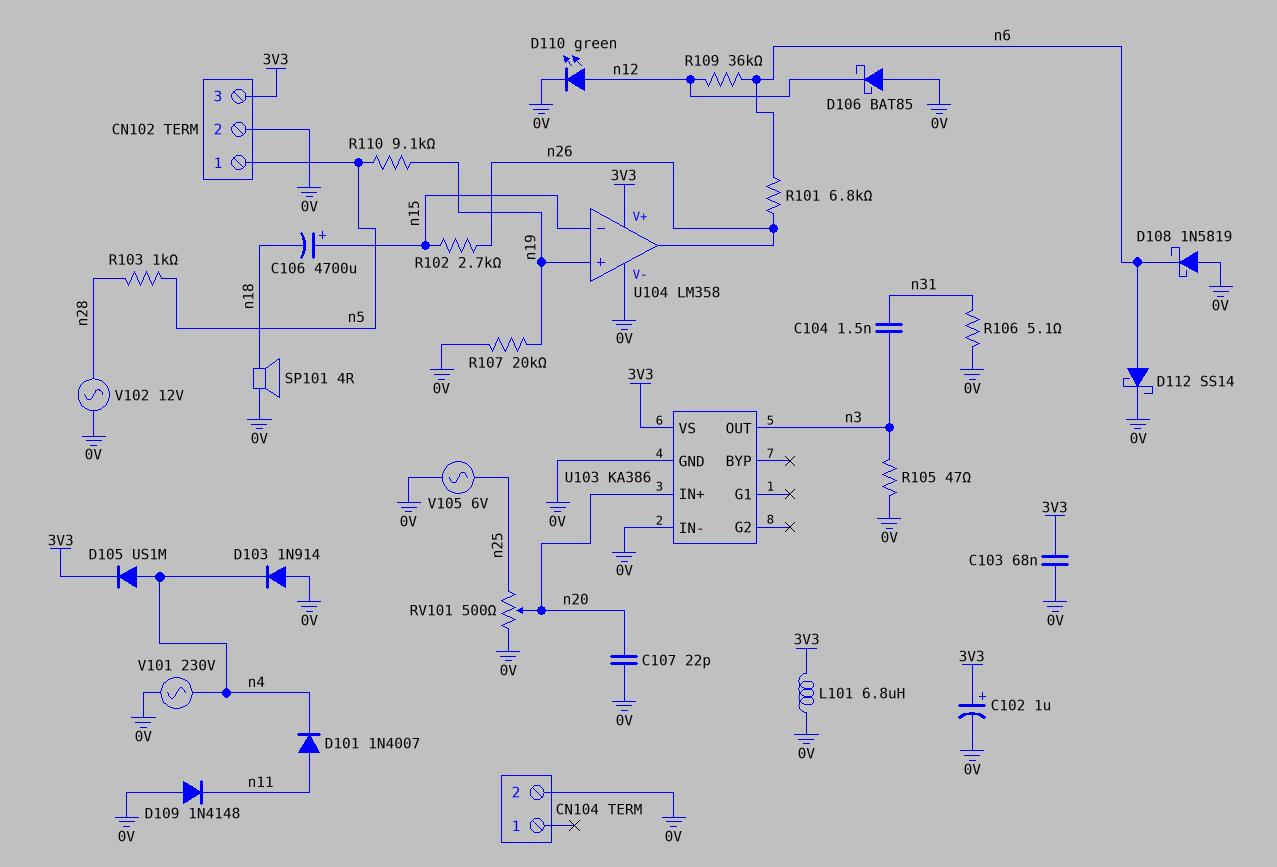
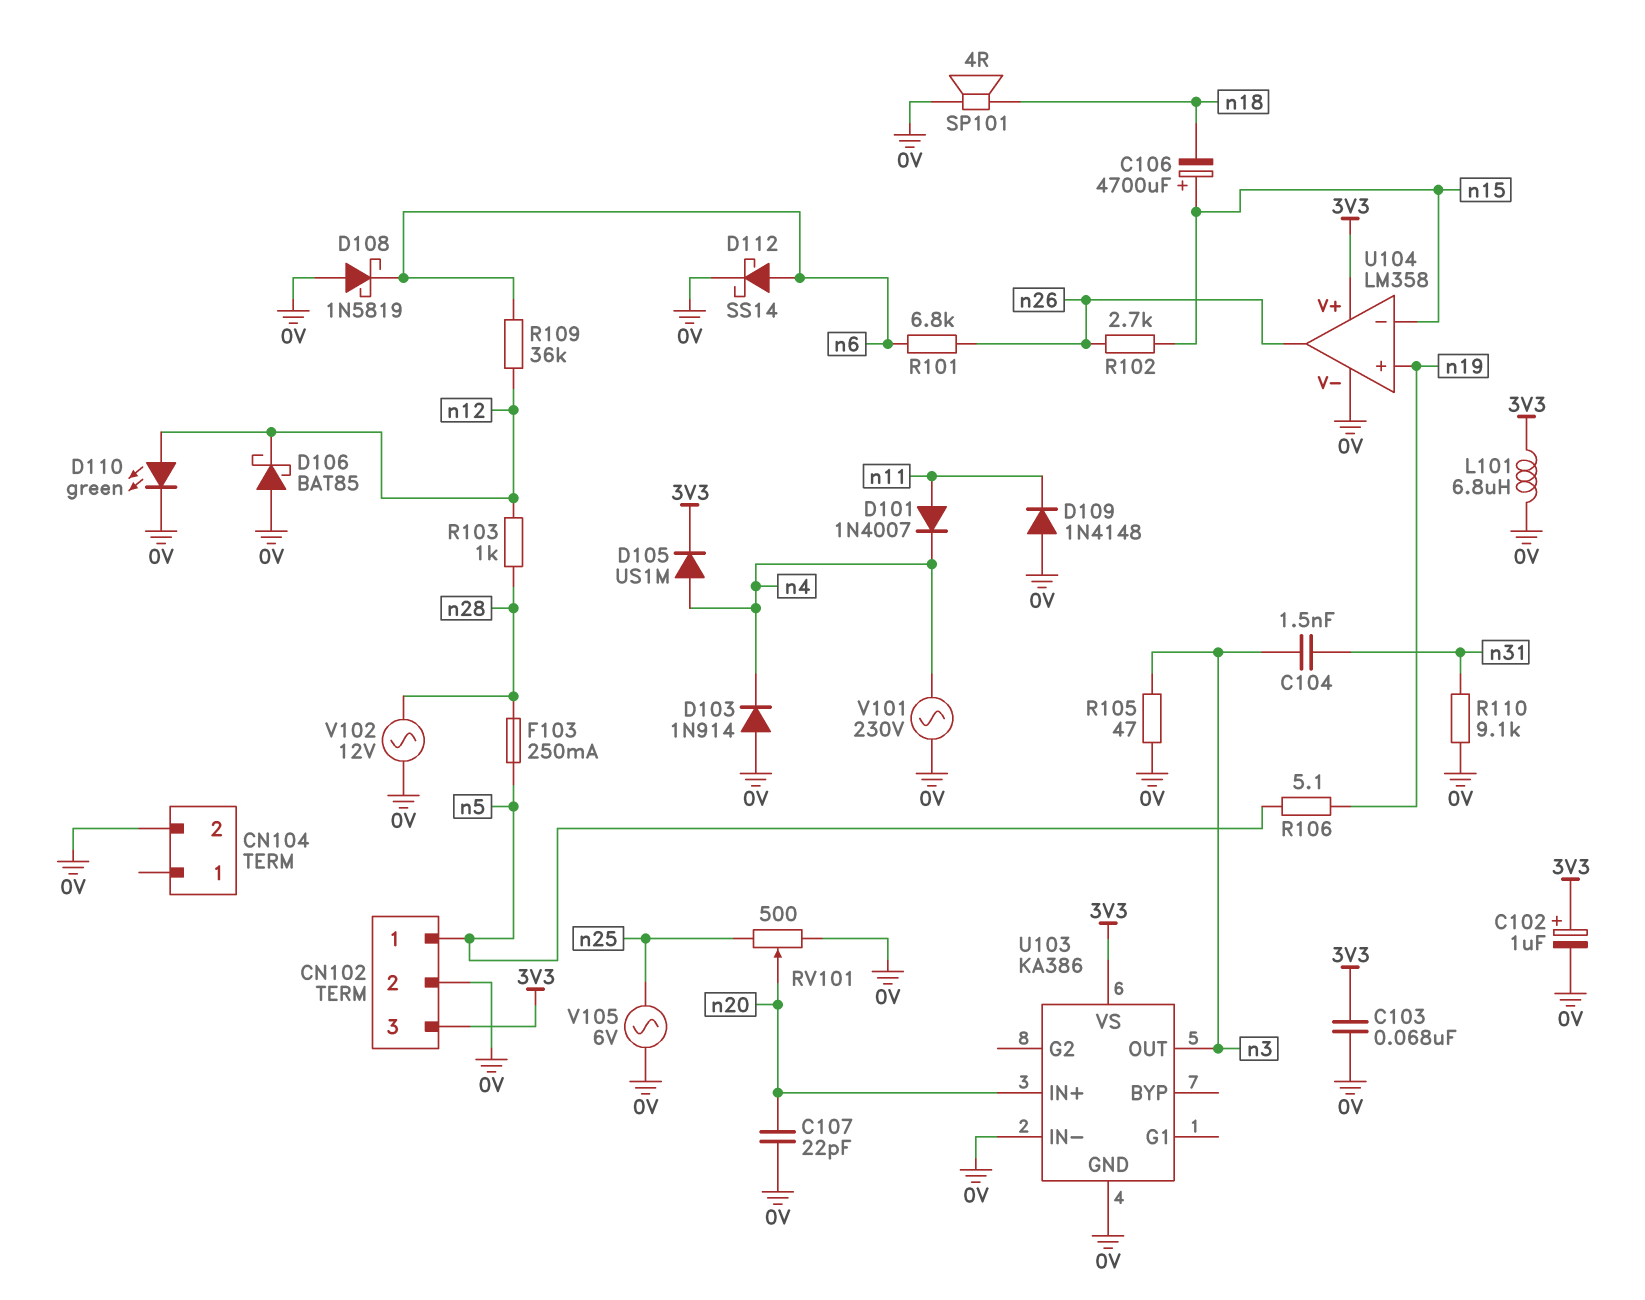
F103: none -> 250mA (n5, n28)
R103: 1k (n5, n28) -> 1k (n12, n28)
R106: 5.1 (0V, n31) -> 5.1 (n5, n19)
R107: 20k (0V, n19) -> none
R110: 9.1k (n5, n19) -> 9.1k (0V, n31)

